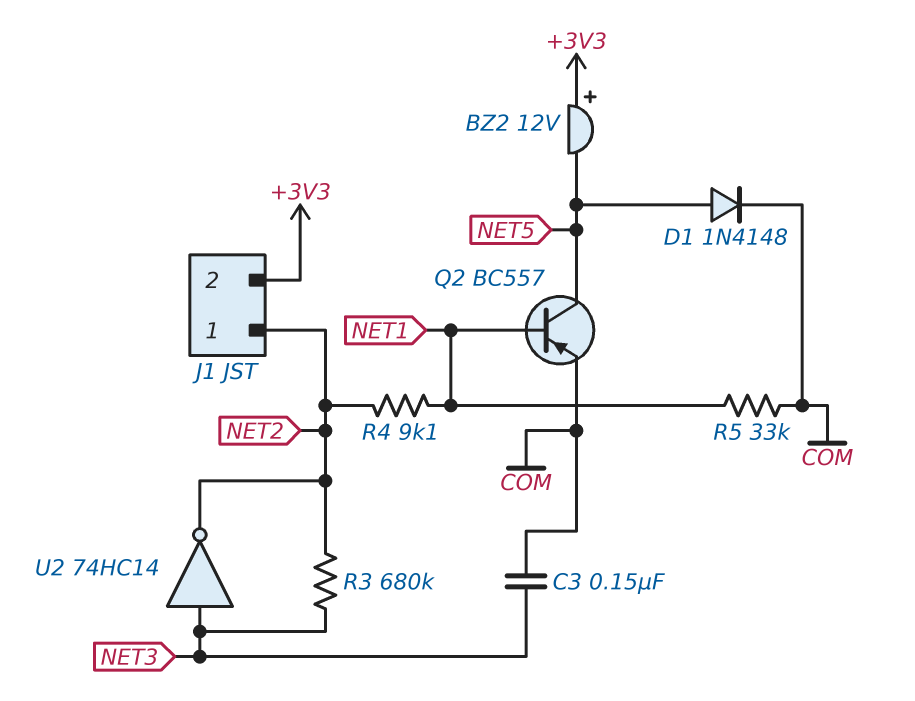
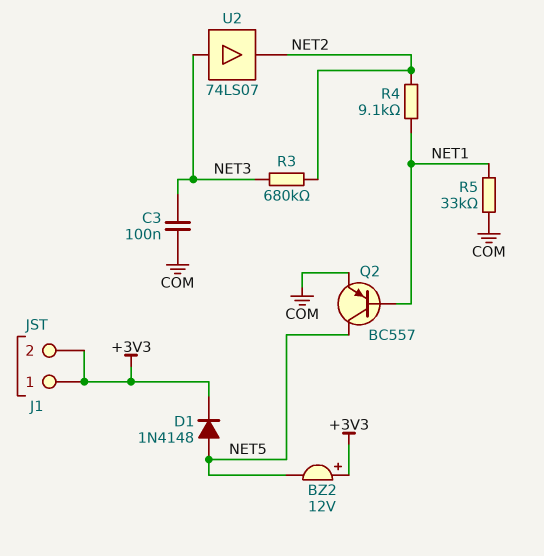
C3: 150nF (COM, NET3) -> 100nF (COM, NET3)
D1: diode 1N4148 (A NET5, K COM) -> diode 1N4148 (A NET5, K +3V3)
J1 pin 1: NET2 -> +3V3
U2: NOT 74HC14 (in NET3, out NET2) -> buffer 74LS07 (in NET3, out NET2)

